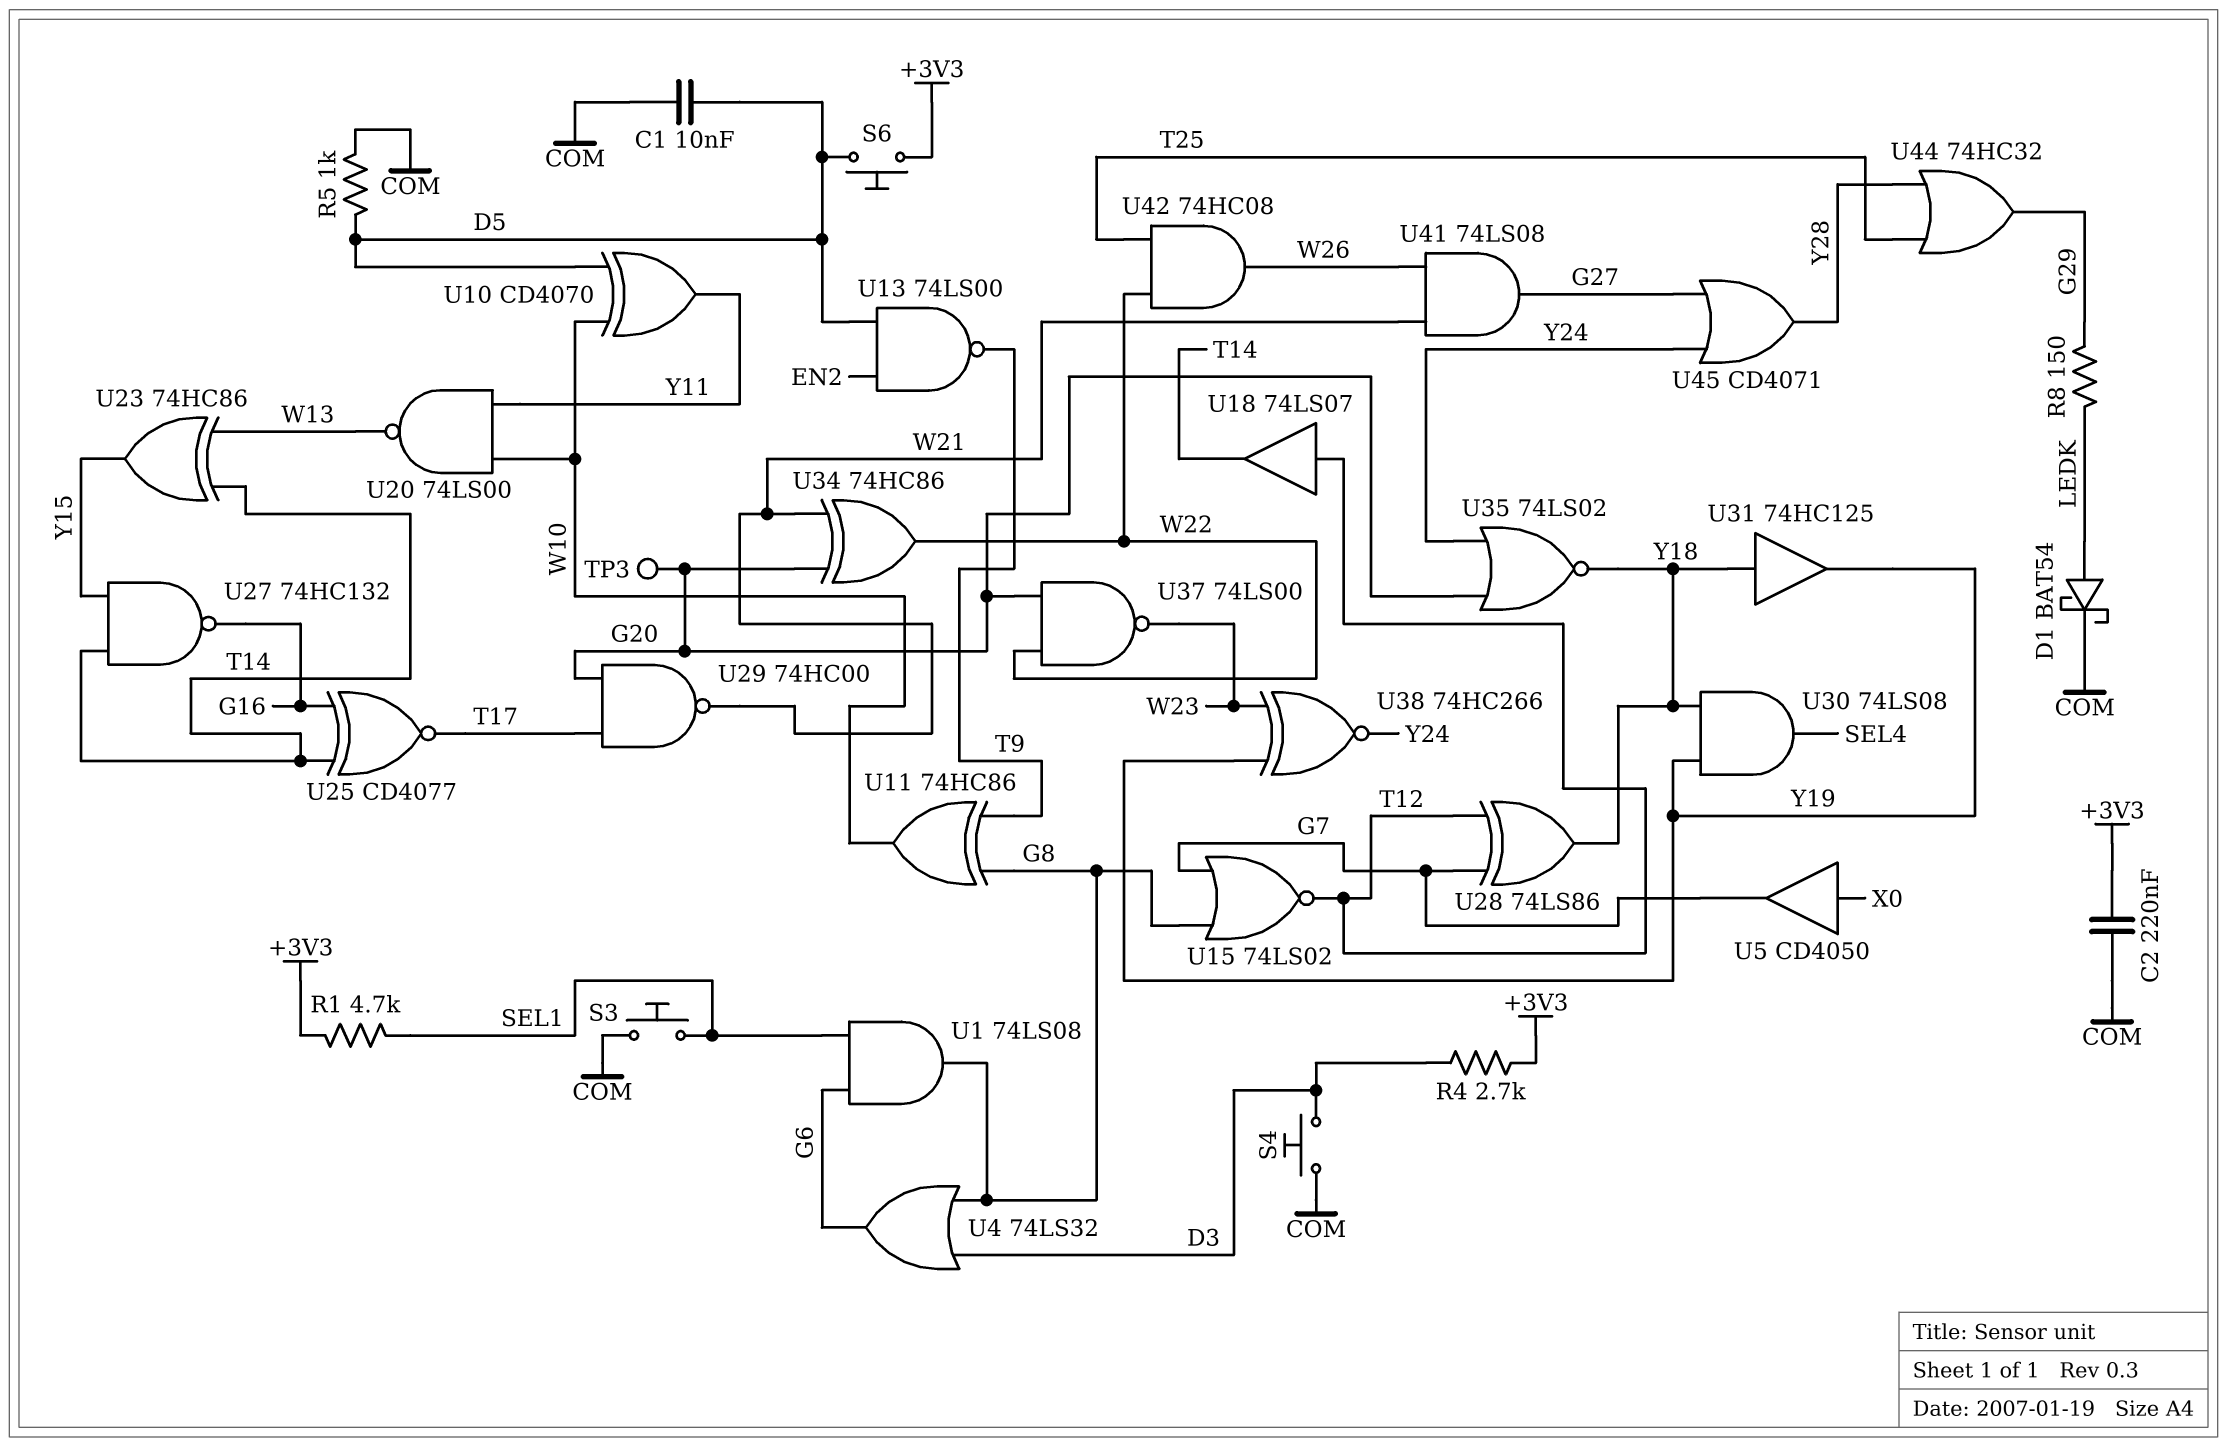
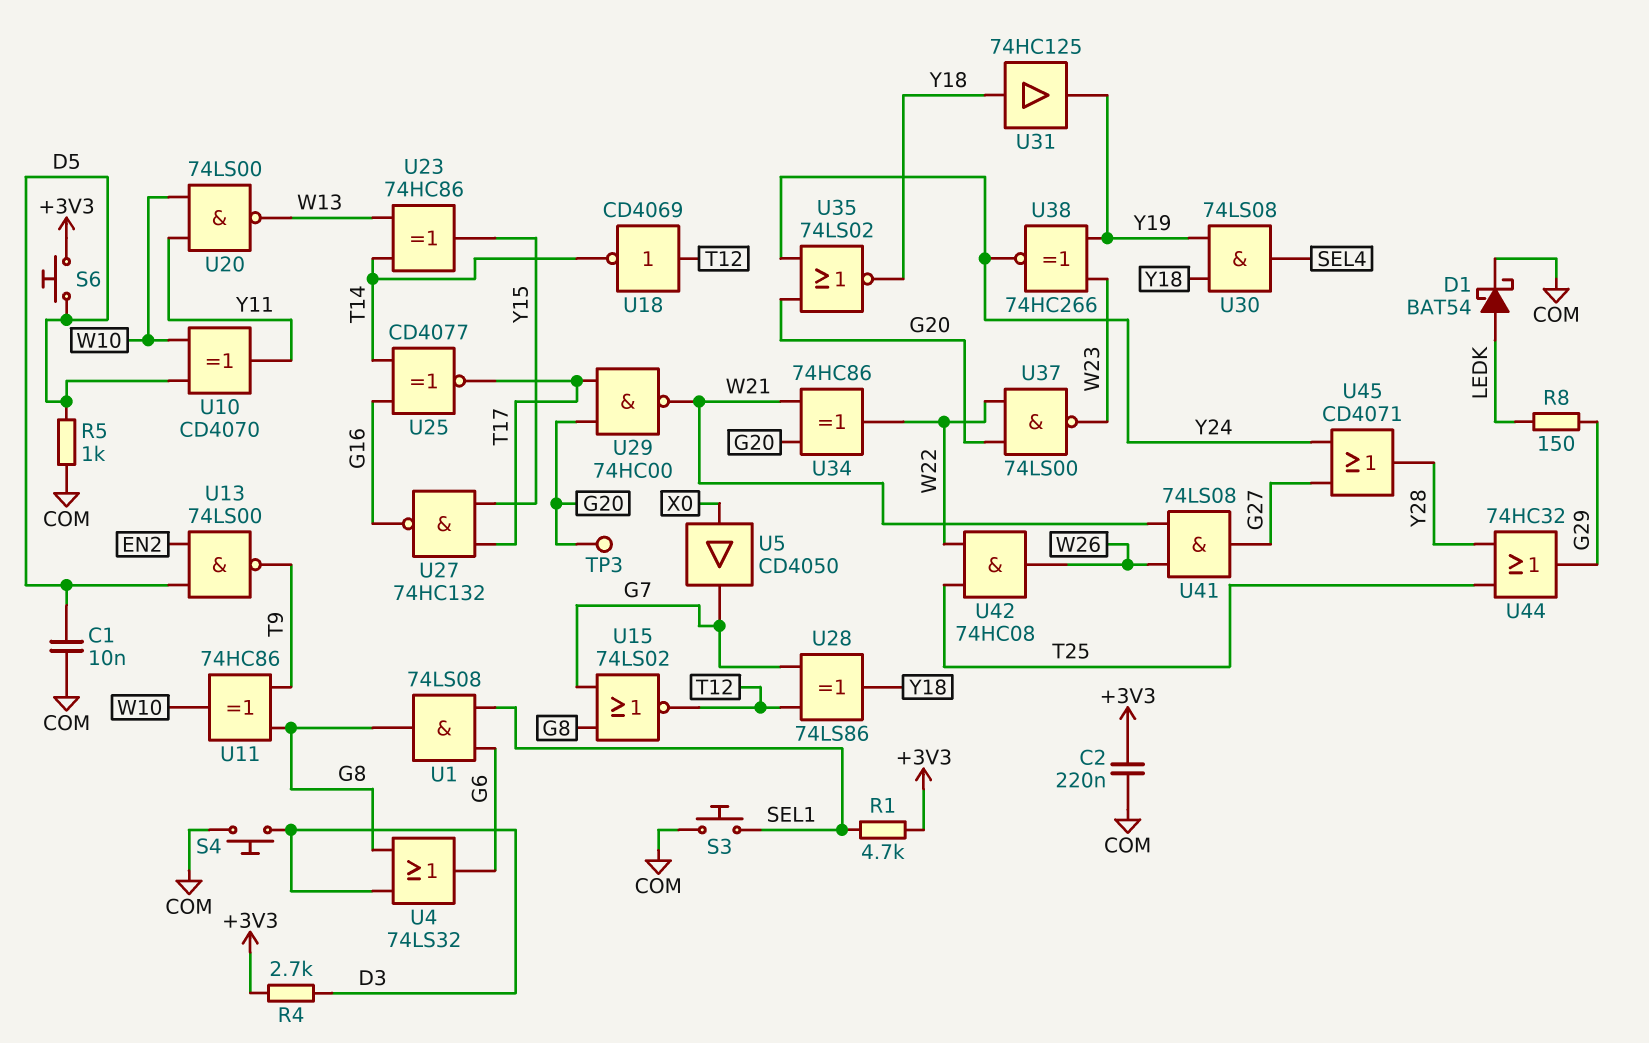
U18: buffer 74LS07 (in T12, out T14) -> NOT CD4069 (in T12, out T14)
U27: NAND 74HC132 (in T14, in Y15, out G16) -> NAND 74HC132 (in T17, in Y15, out G16)

